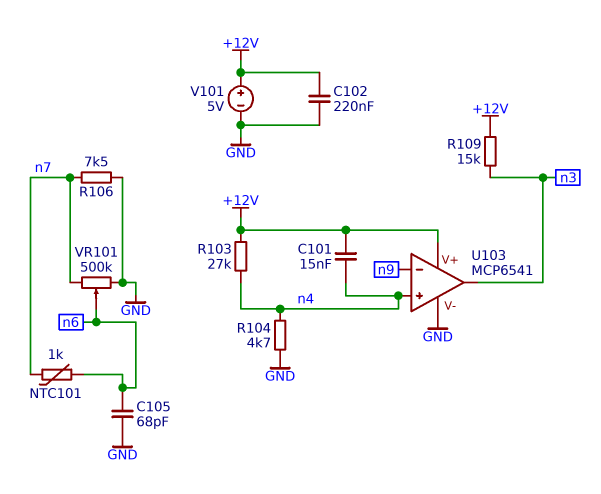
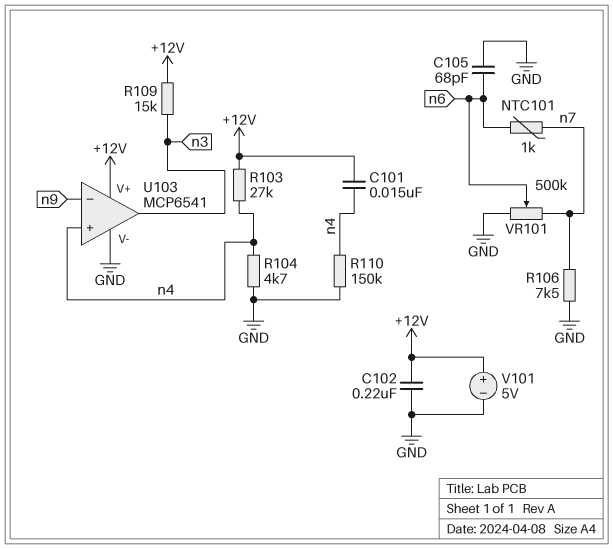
R110: none -> 150k (GND, n4)

